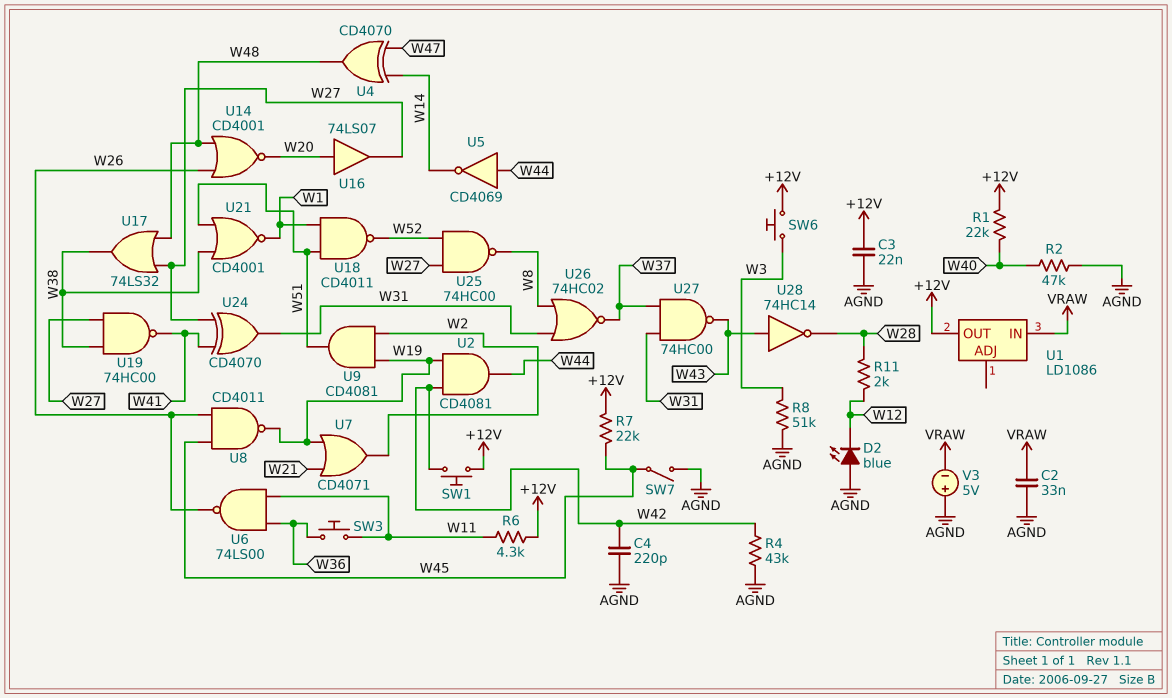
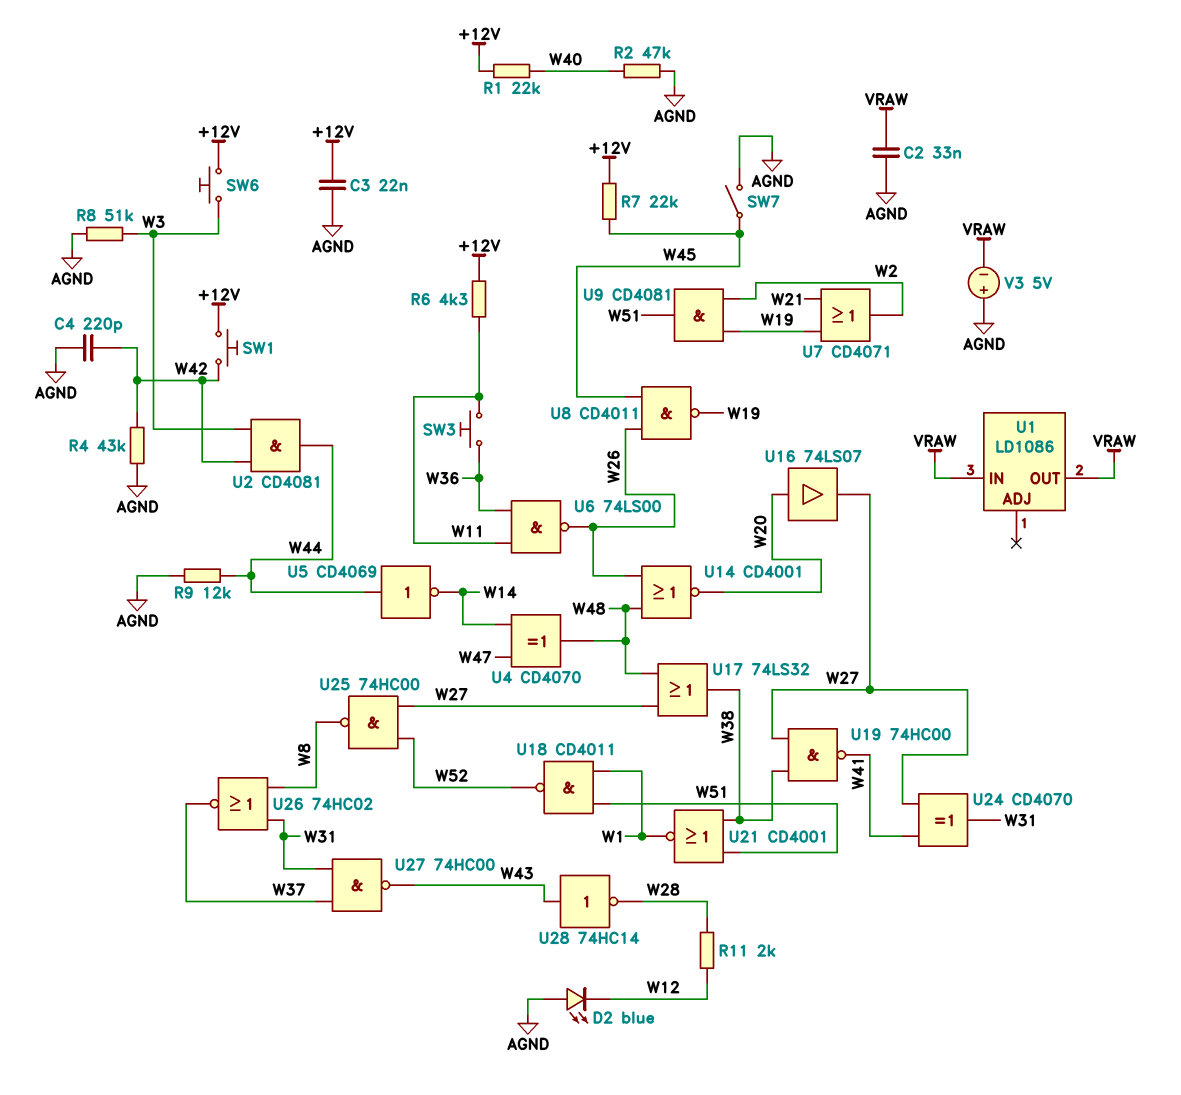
R9: none -> 12k (AGND, W44)
U1 pin OUT: +12V -> VRAW
U2: AND CD4081 (in W19, in W42, out W44) -> AND CD4081 (in W3, in W42, out W44)

